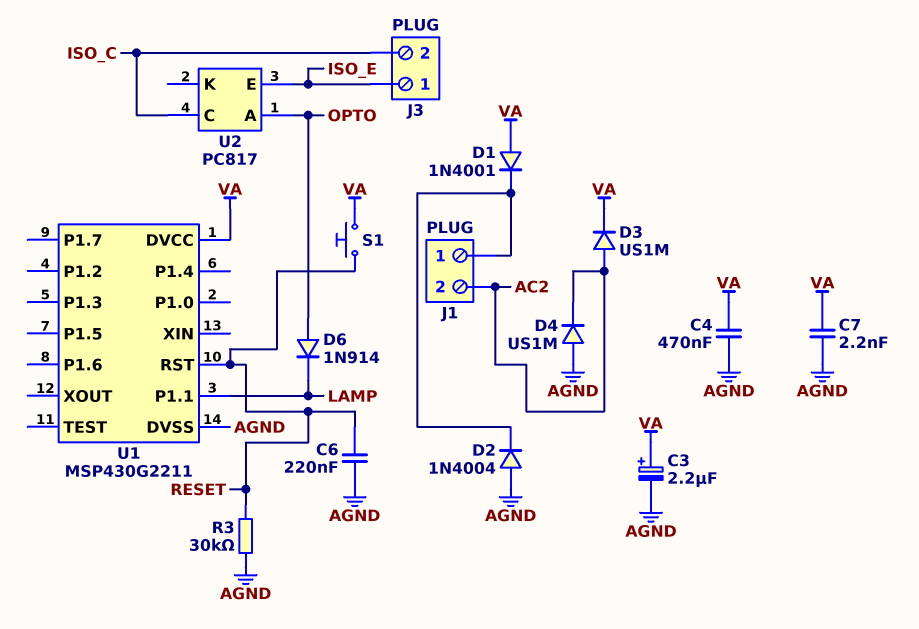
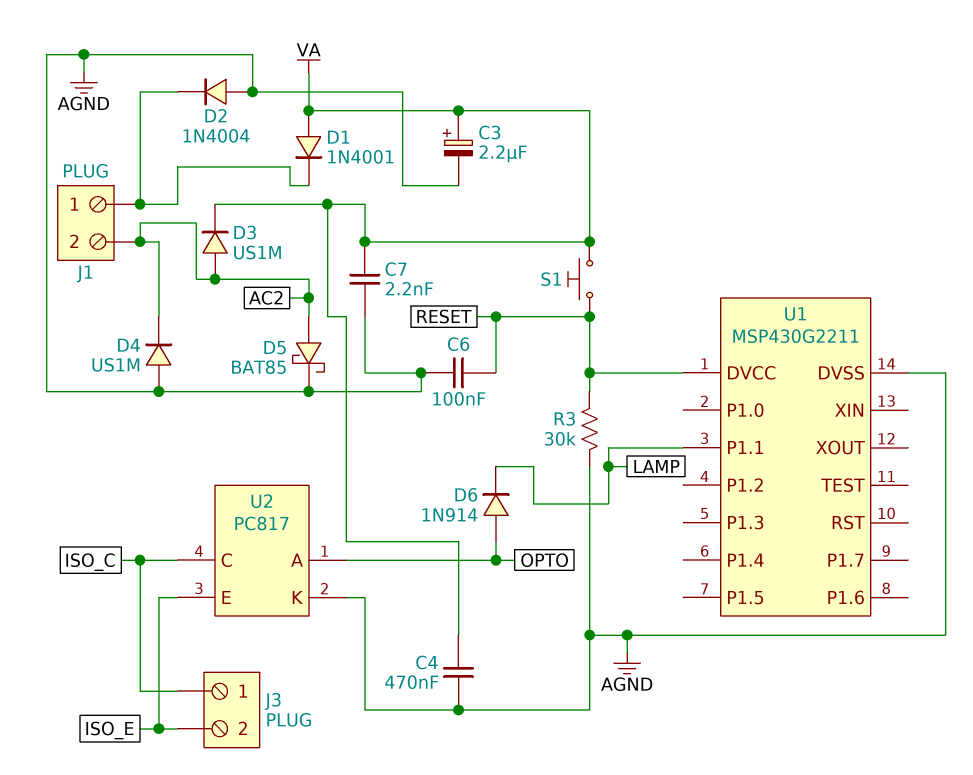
C6: 220nF (AGND, RESET) -> 100nF (AGND, RESET)
D5: none -> schottky BAT85 (A AC2, K AGND)
J3 pin 1: ISO_E -> ISO_C
J3 pin 2: ISO_C -> ISO_E
U1 pin DVCC: VA -> RESET
U1 pin RST: RESET -> none
U2 pin K: none -> AGND

